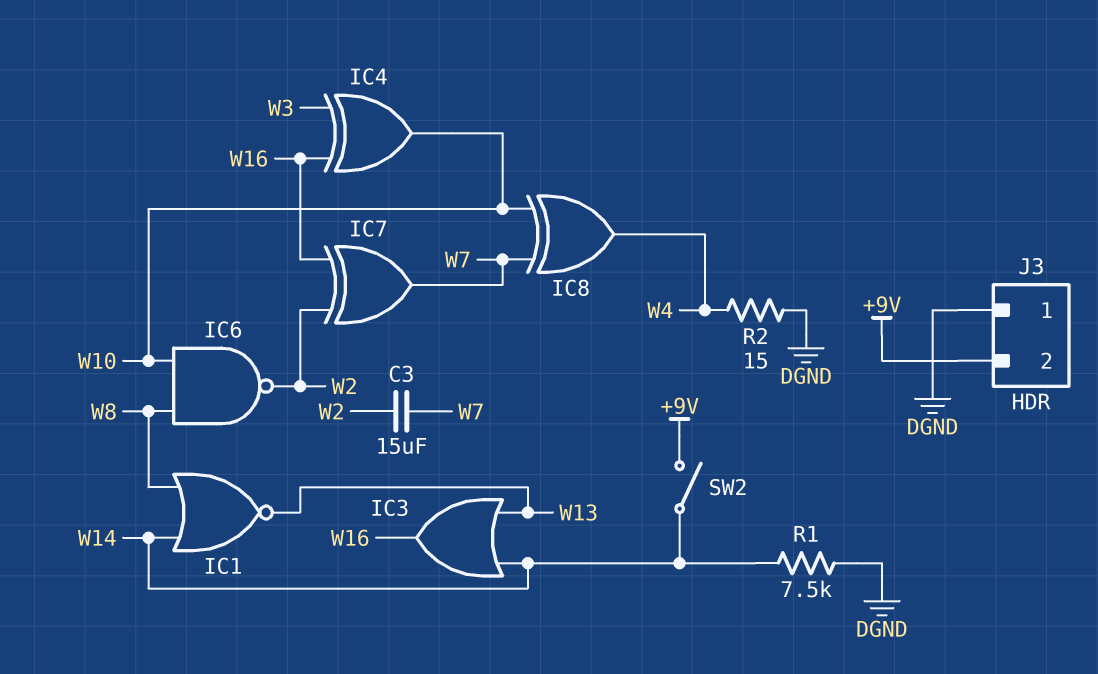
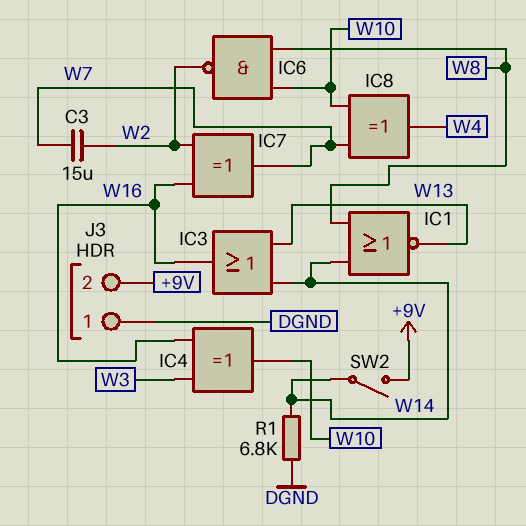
R1: 7.5k (DGND, W14) -> 6.8k (DGND, W14)
R2: 15 (DGND, W4) -> none

